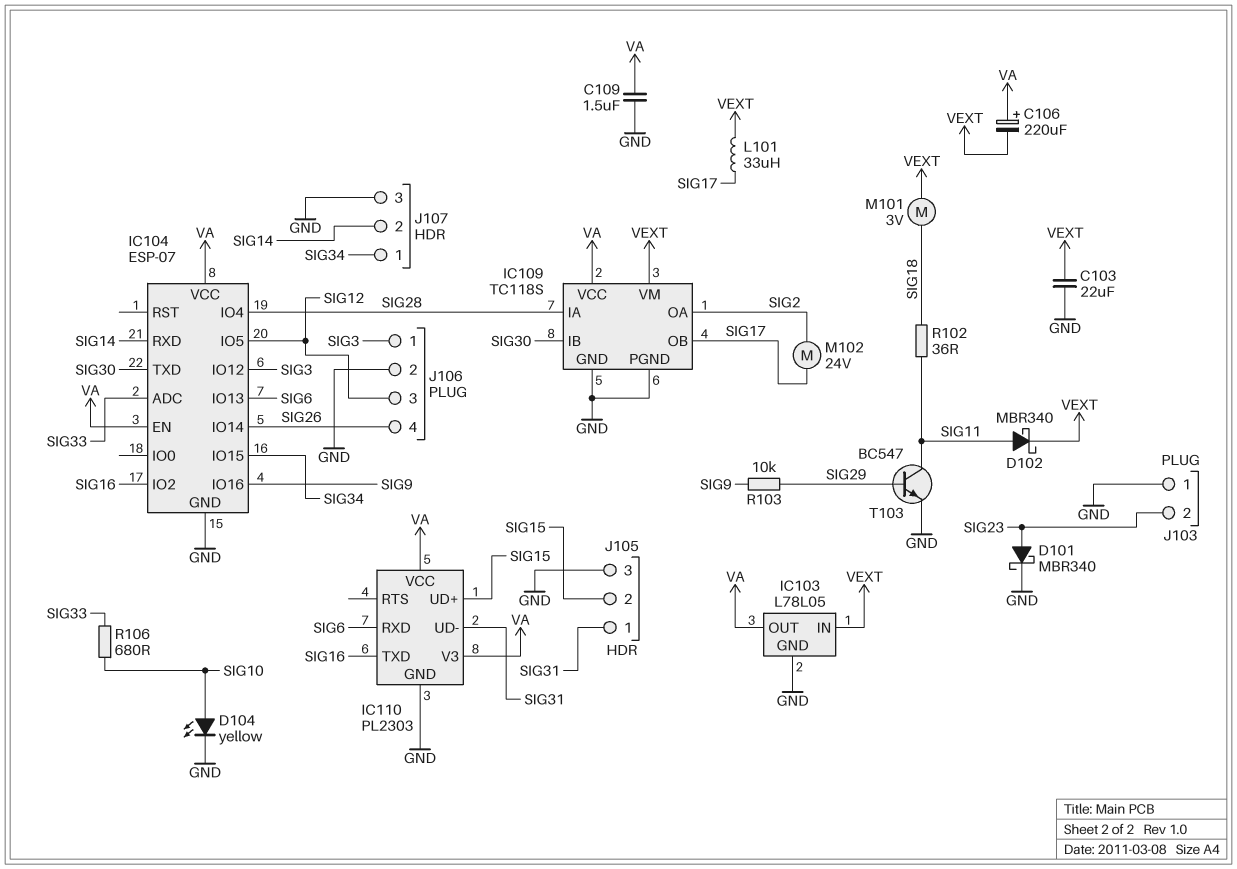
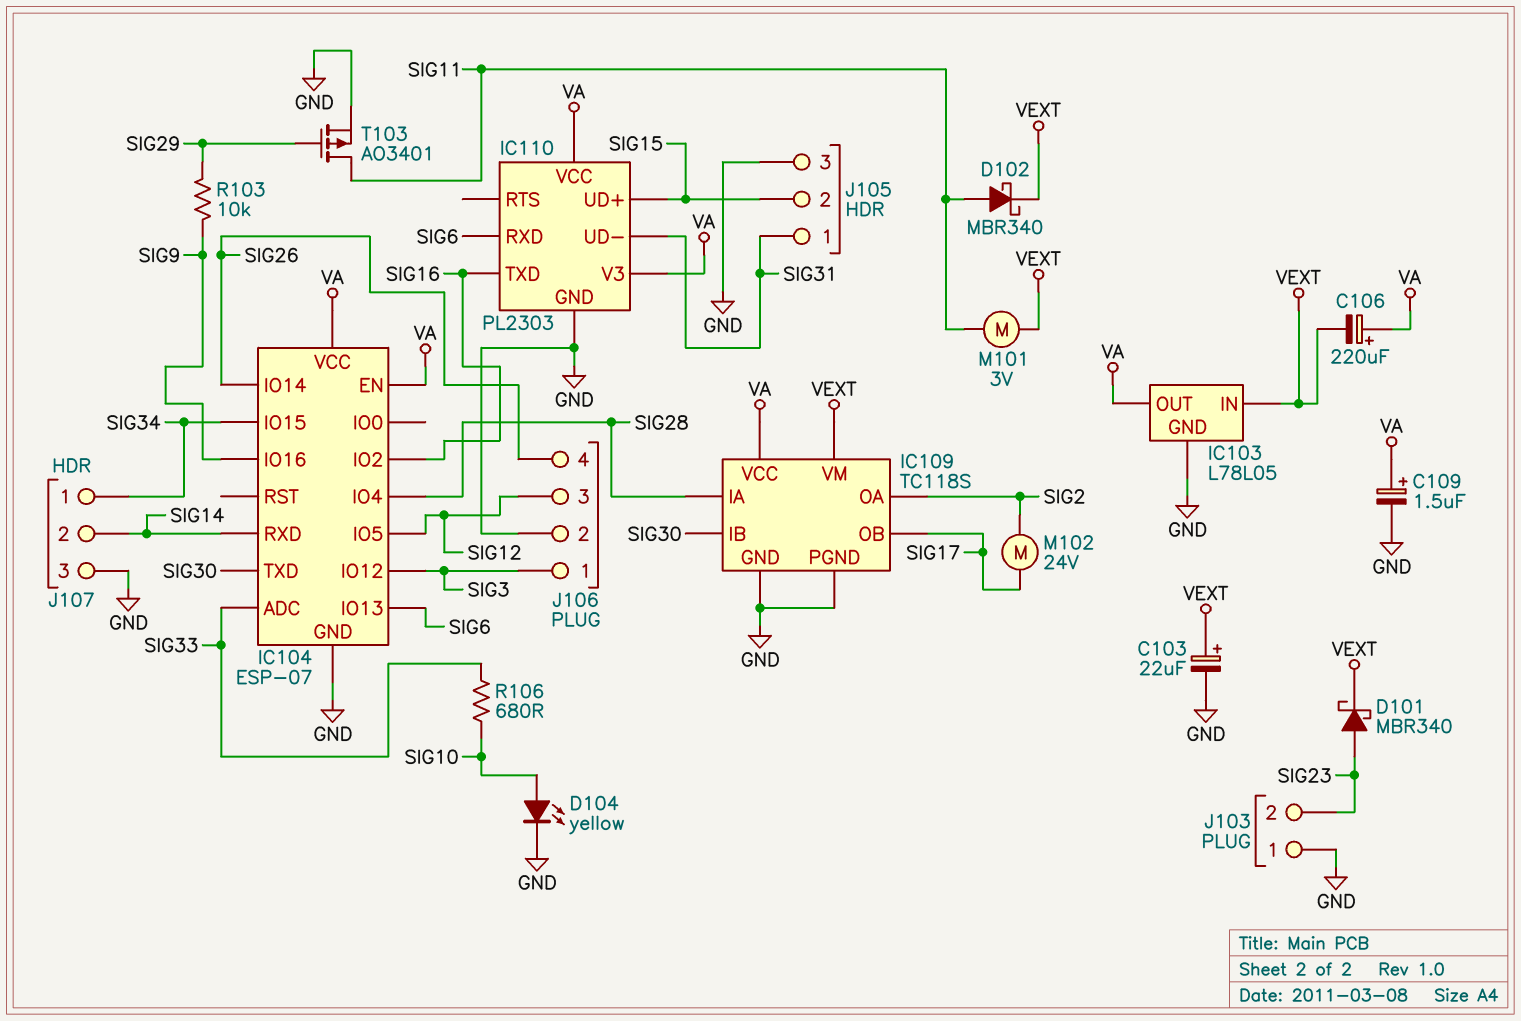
C103: 22uF (GND, VEXT) -> 22uF (plus VEXT, minus GND)
C109: 1.5uF (GND, VA) -> 1.5uF (plus VA, minus GND)
D101: schottky MBR340 (A SIG23, K GND) -> schottky MBR340 (A SIG23, K VEXT)
L101: 33uH (SIG17, VEXT) -> none
M101: motor 3V (SIG18, VEXT) -> motor 3V (SIG11, VEXT)
R102: 36 (SIG11, SIG18) -> none
T103: NPN BC547 (B SIG29, C SIG11, E GND) -> PMOS AO3401 (G SIG29, D SIG11, S GND)

